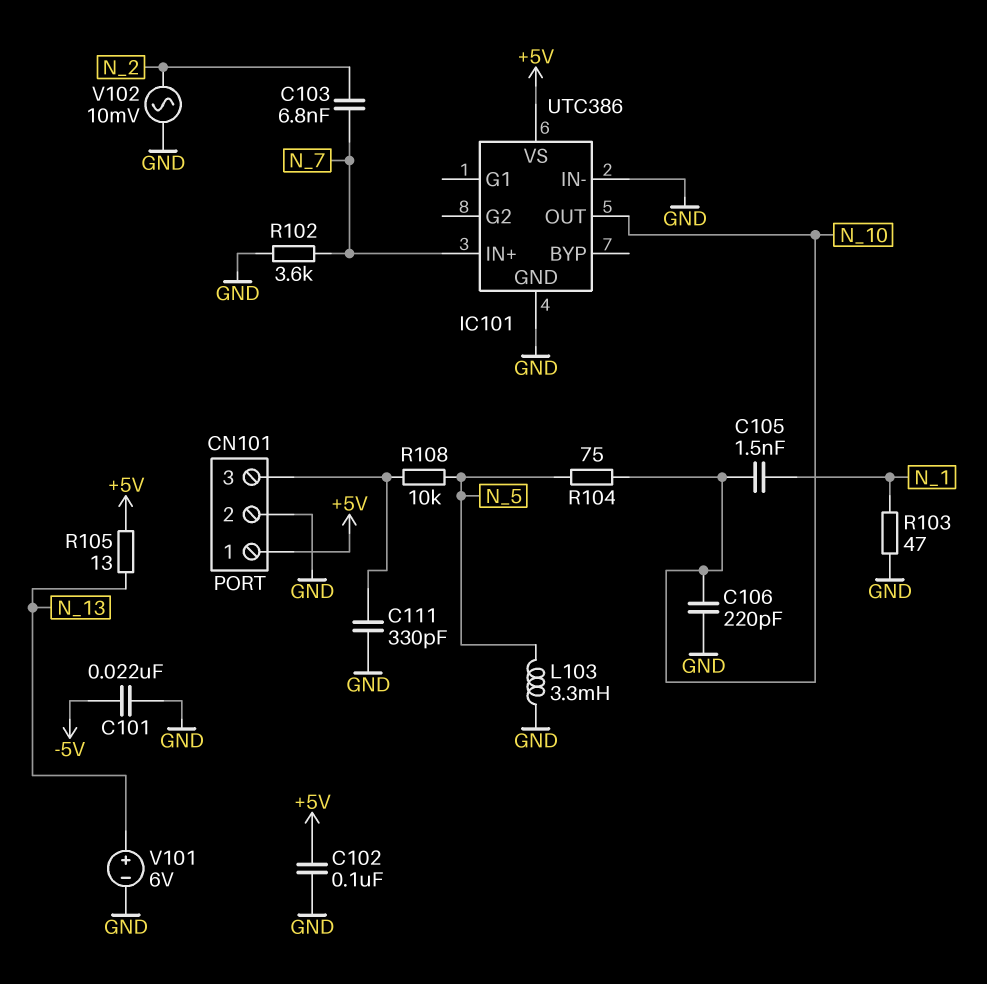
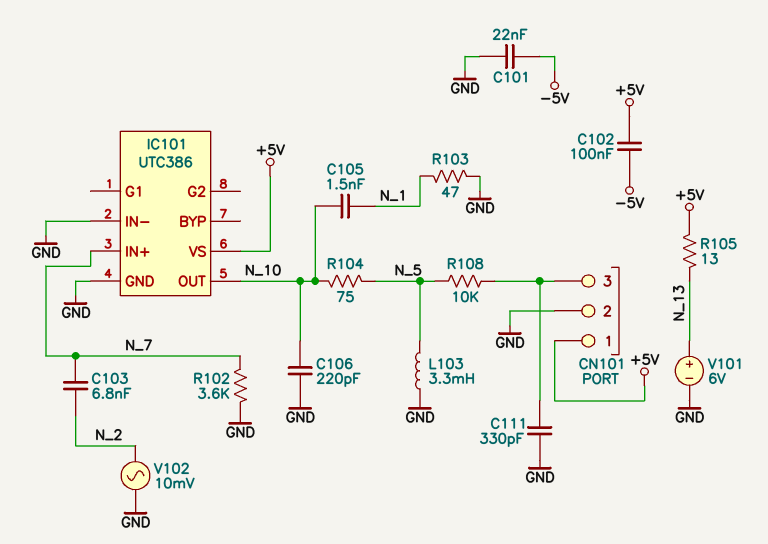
C102: 100nF (+5V, GND) -> 100nF (+5V, -5V)

